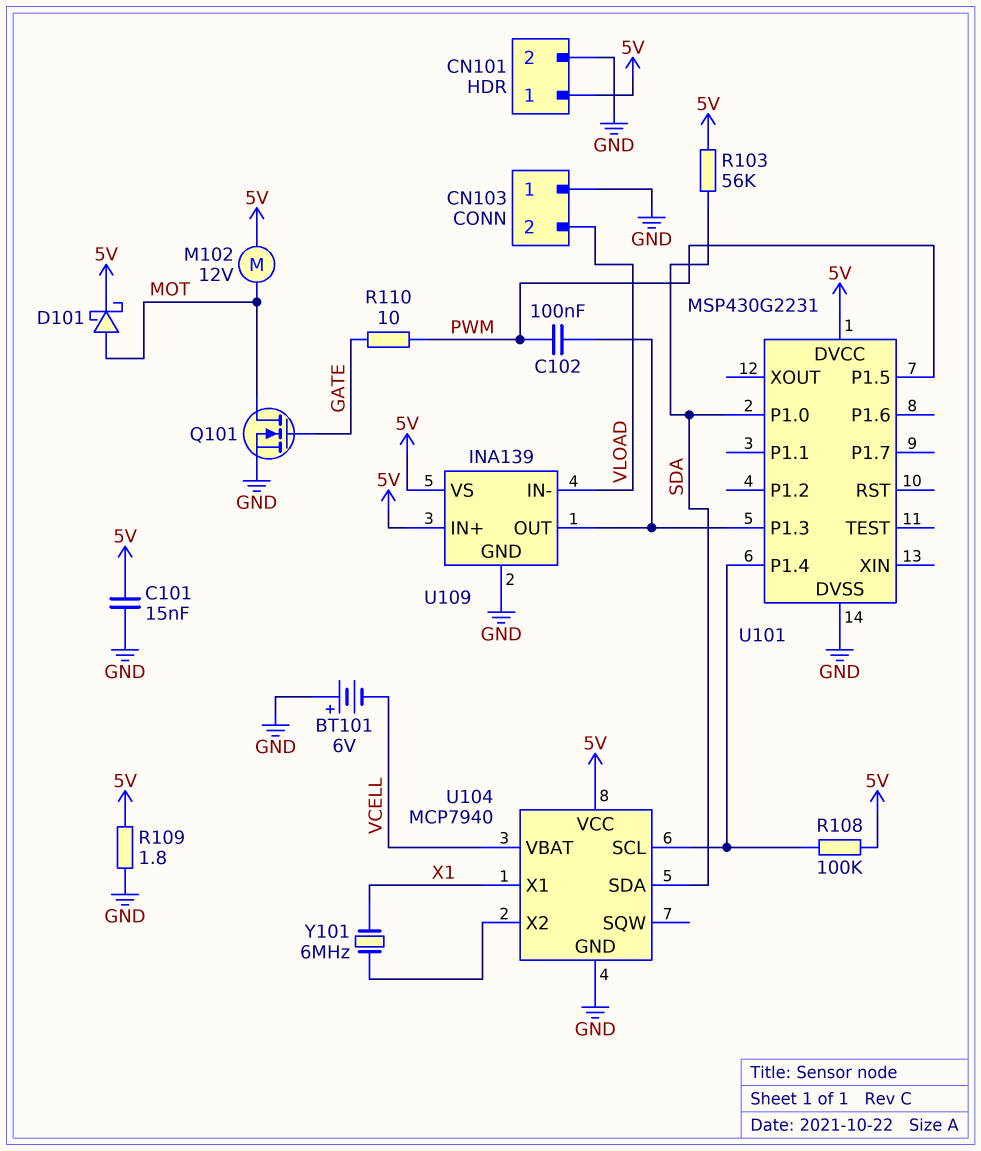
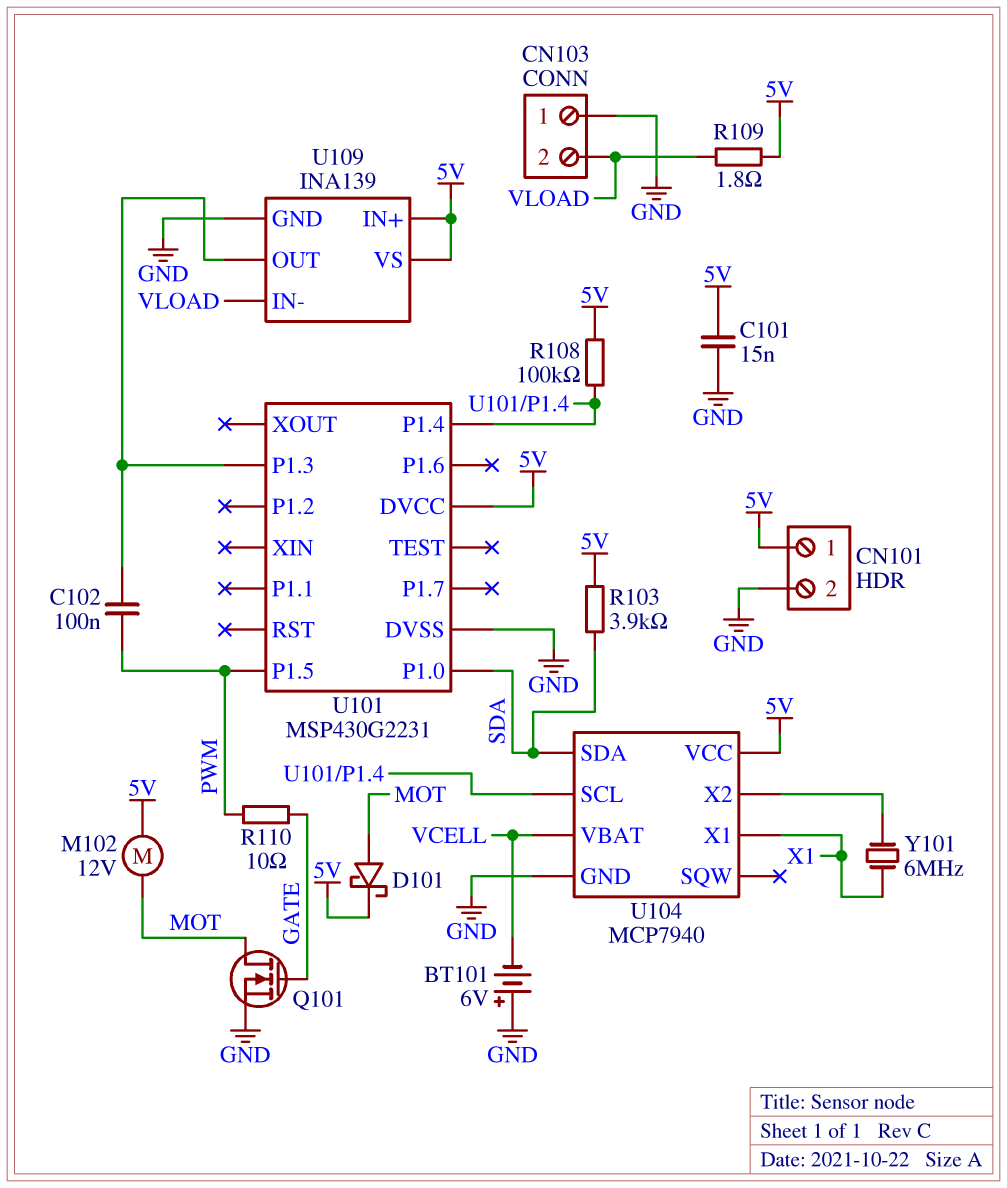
R103: 56k (5V, SDA) -> 3.9k (5V, SDA)
R109: 1.8 (5V, GND) -> 1.8 (5V, VLOAD)

